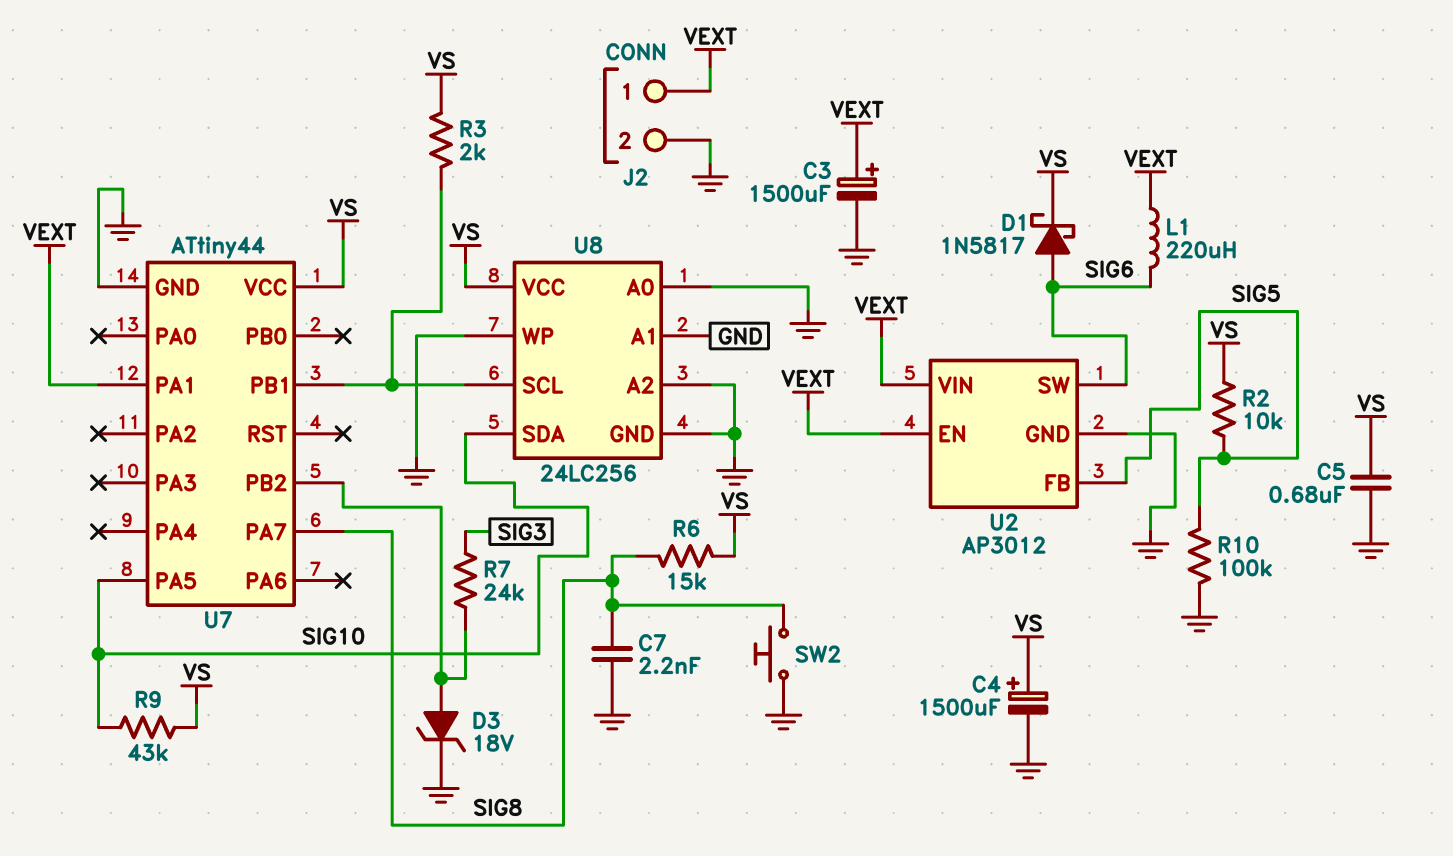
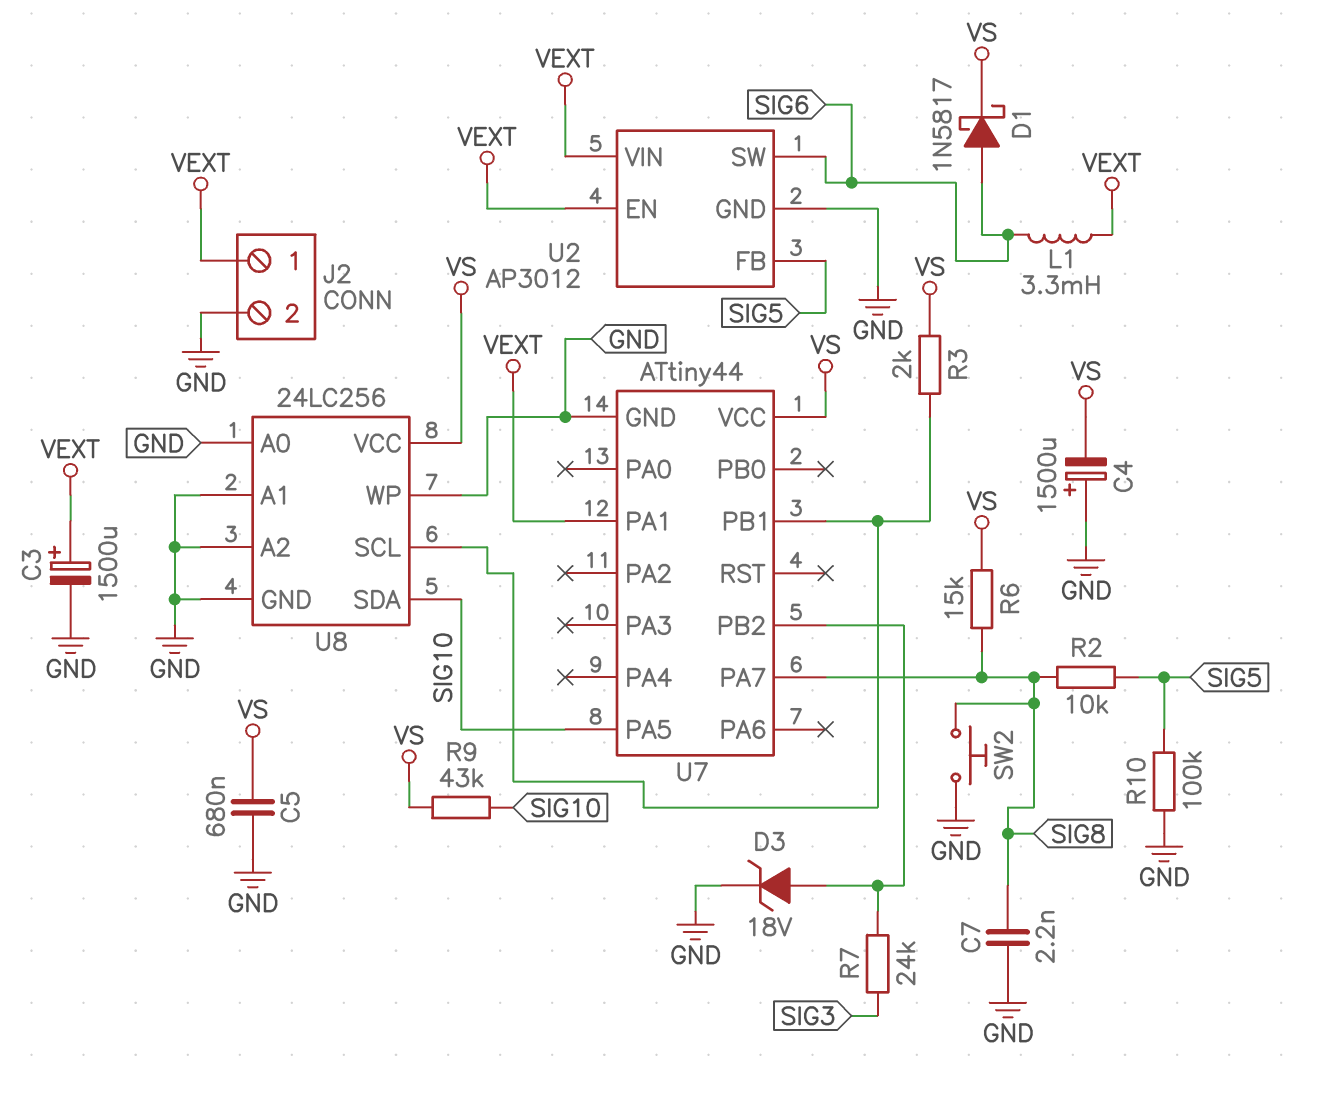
C4: 1500uF (plus VS, minus GND) -> 1500uF (plus GND, minus VS)
L1: 220uH (SIG6, VEXT) -> 3.3mH (SIG6, VEXT)
R2: 10k (SIG5, VS) -> 10k (SIG5, SIG8)

